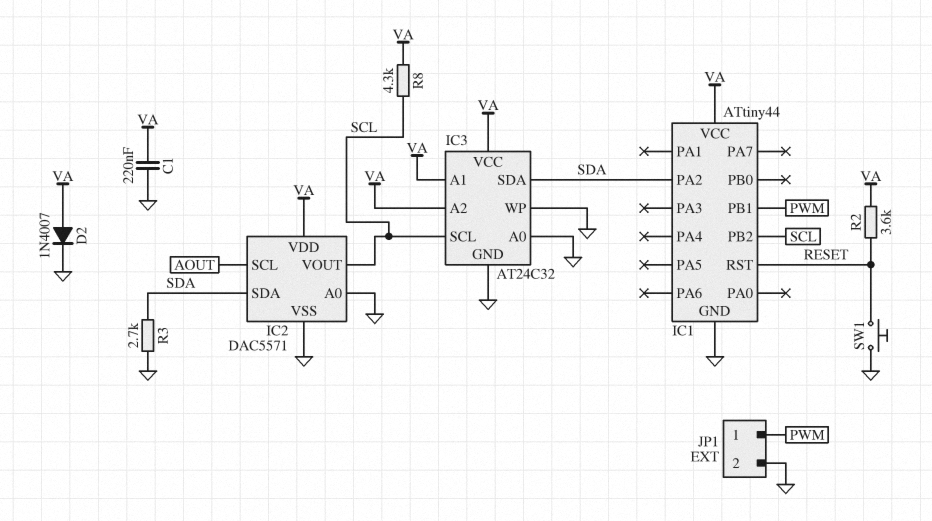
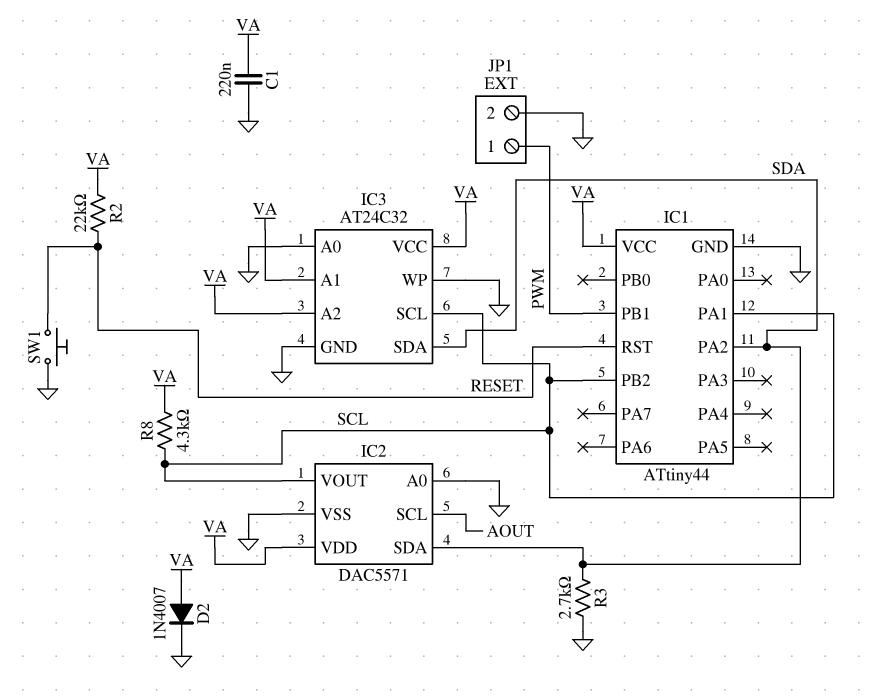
IC1 pin PA1: none -> SCL
R2: 3.6k (RESET, VA) -> 22k (RESET, VA)

